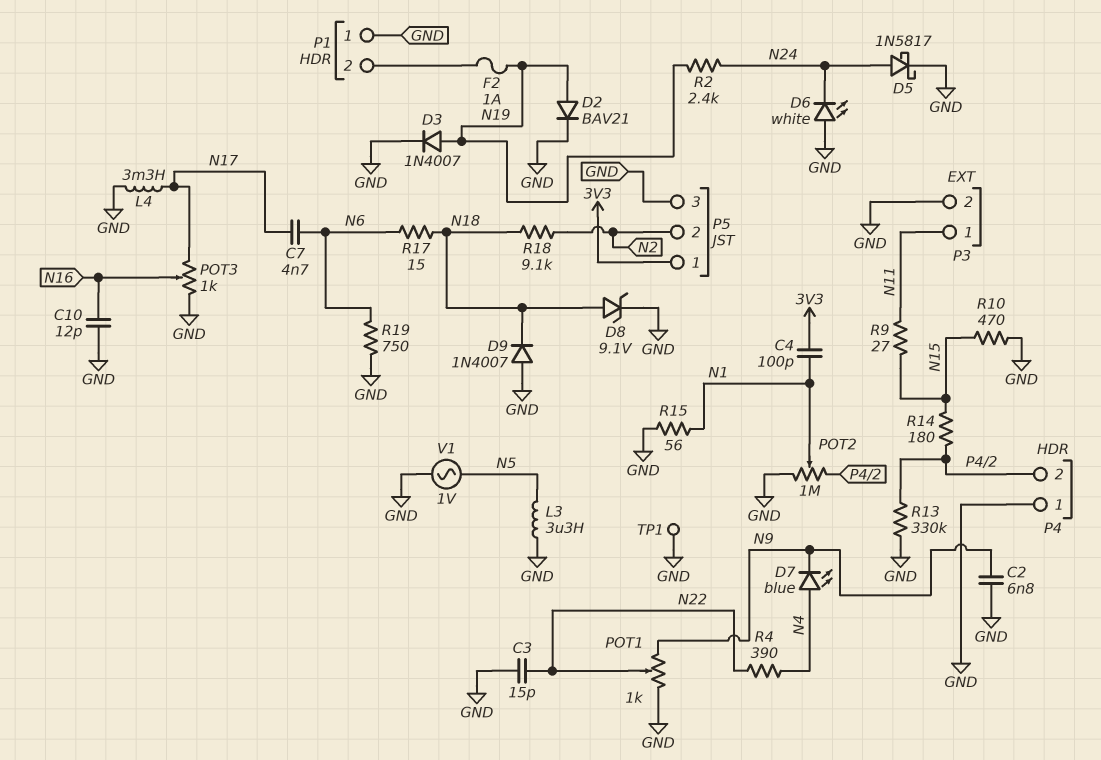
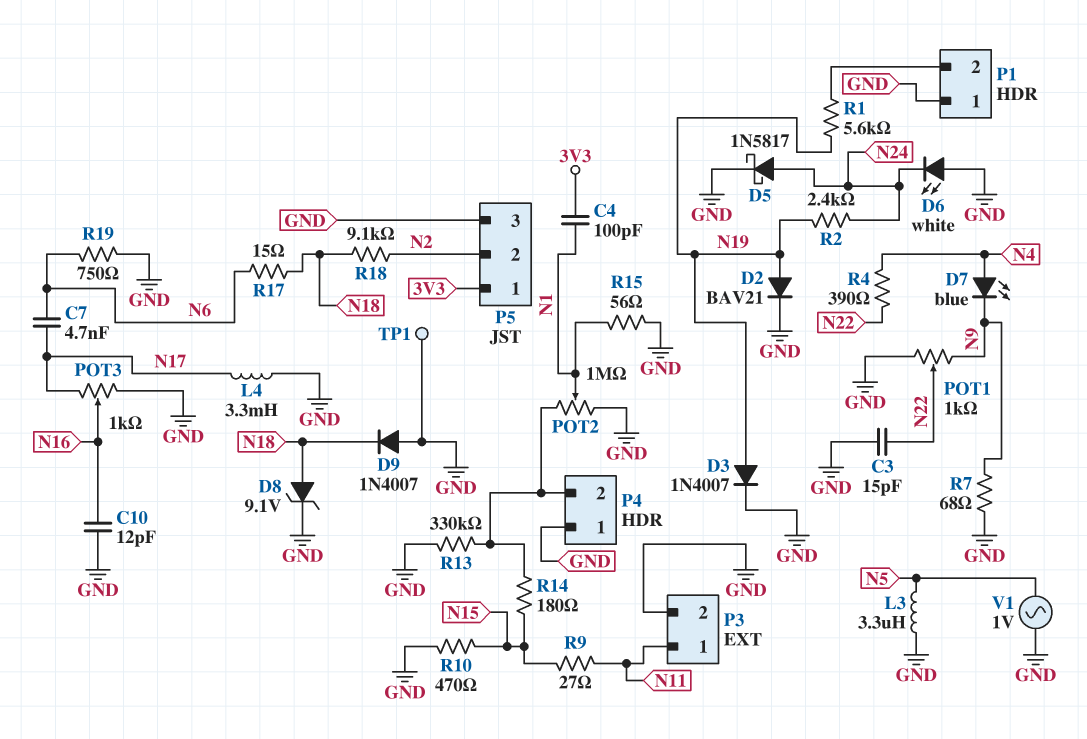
C2: 6.8nF (GND, N9) -> none
F2: 1A (N19, P1/2) -> none
R1: none -> 5.6k (N19, P1/2)
R7: none -> 68 (GND, N9)

